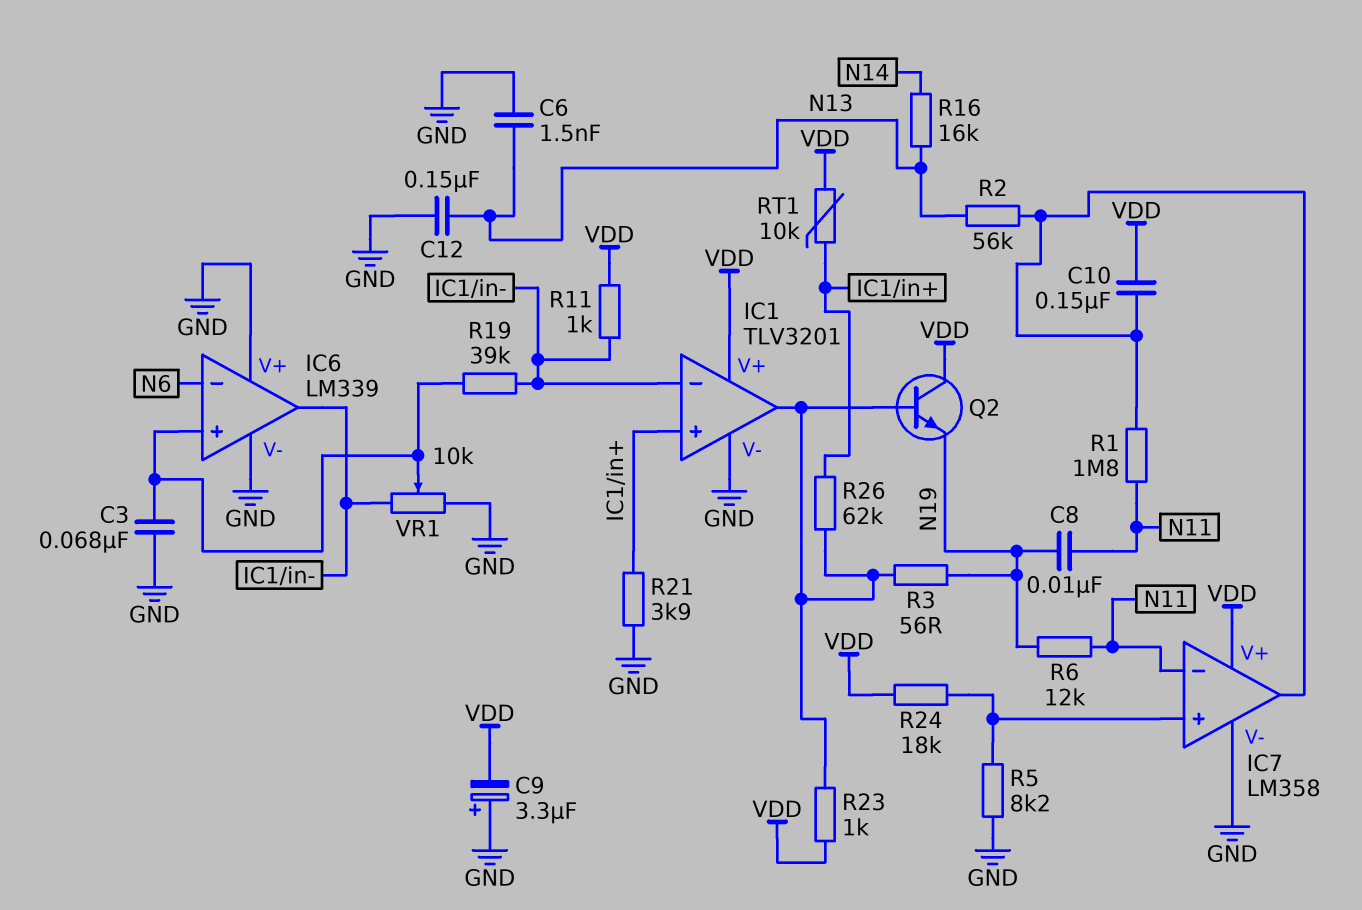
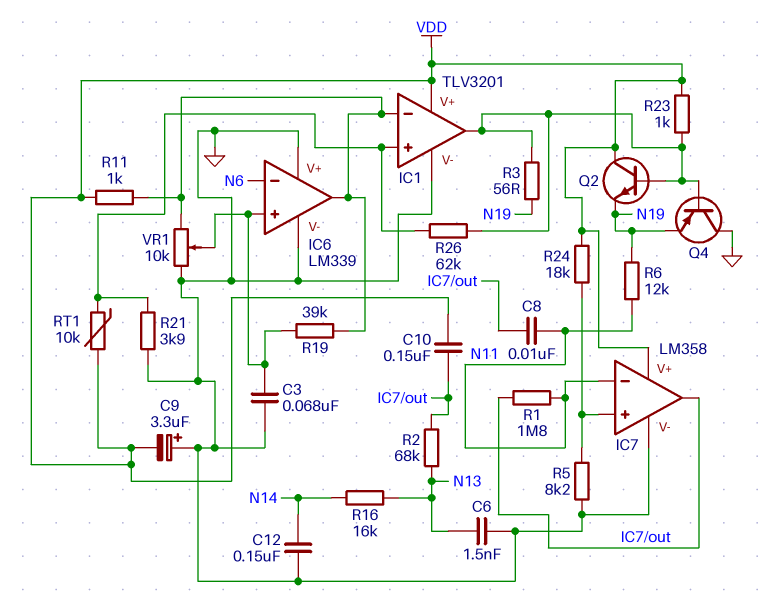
C8: 10nF (N11, N19) -> 10nF (IC7/out, N11)
C12: 150nF (GND, N13) -> 150nF (GND, N14)
Q4: none -> PNP (B IC1/out, C GND, E N19)
R2: 56k (IC7/out, N13) -> 68k (IC7/out, N13)

